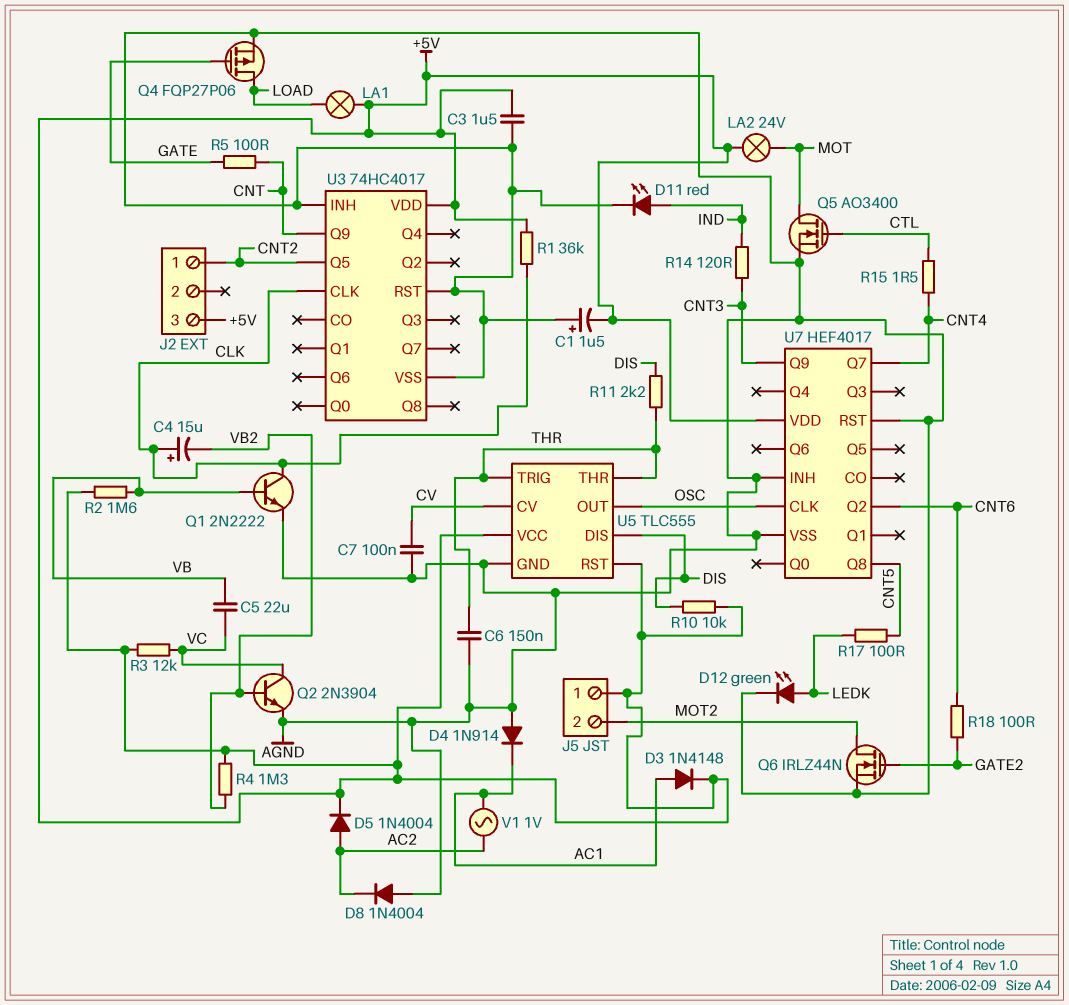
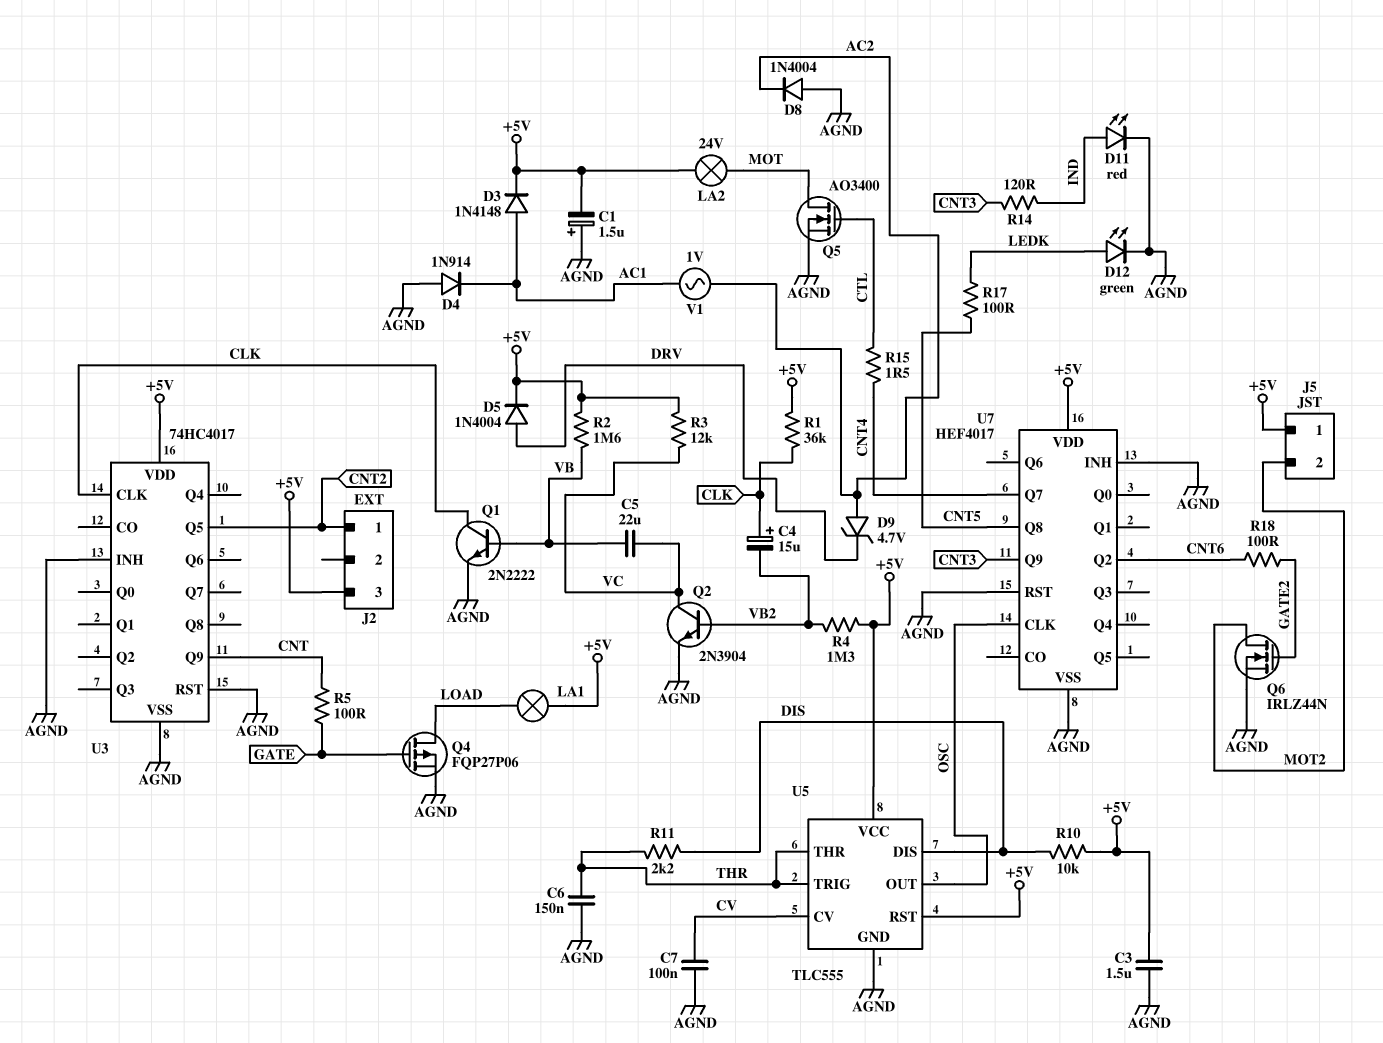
D5: diode 1N4004 (A AC2, K +5V) -> diode 1N4004 (A DRV, K +5V)
D9: none -> zener 4.7V (A AC2, K DRV)

